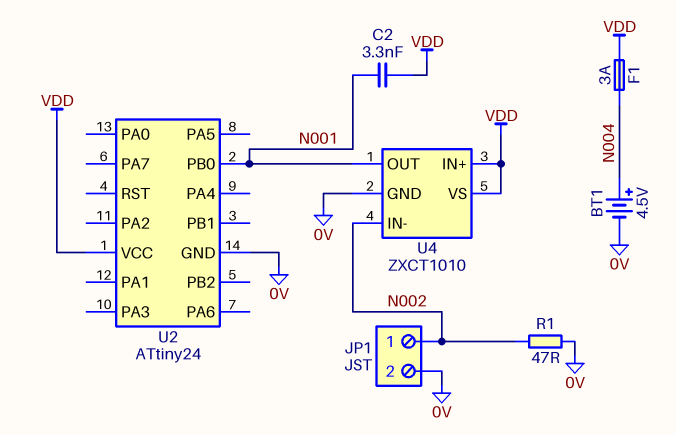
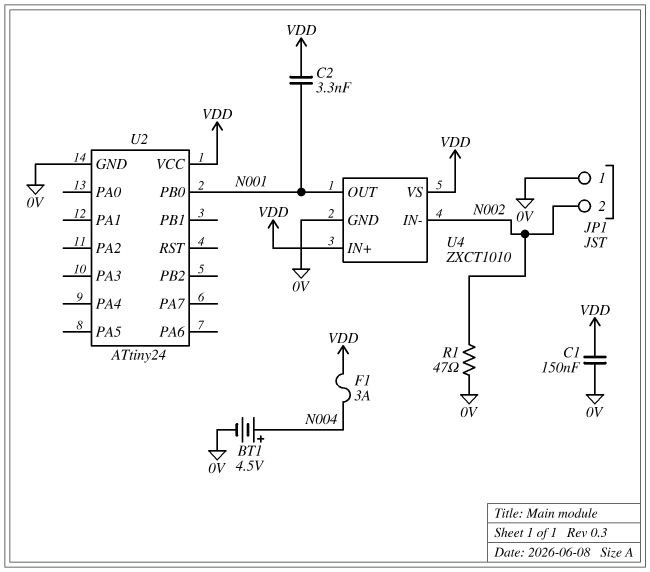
C1: none -> 150nF (0V, VDD)
JP1 pin 1: N002 -> 0V
JP1 pin 2: 0V -> N002

